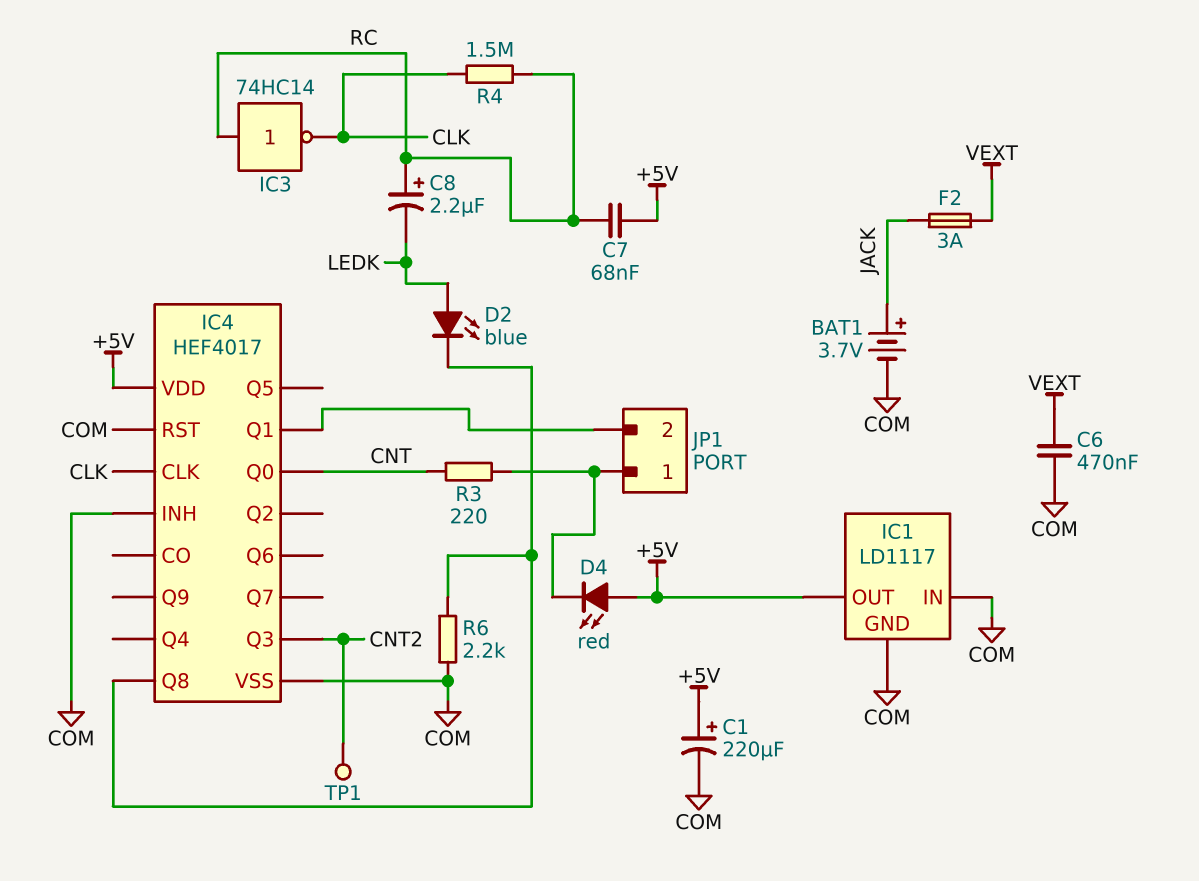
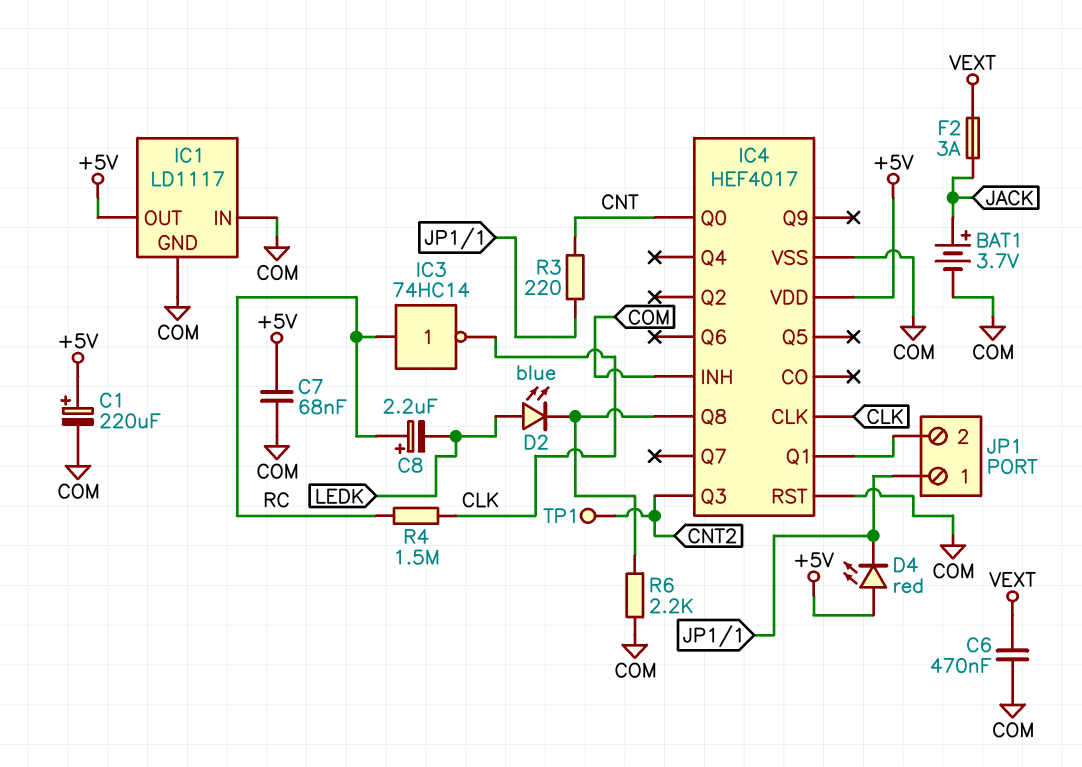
C7: 68nF (+5V, RC) -> 68nF (+5V, COM)

